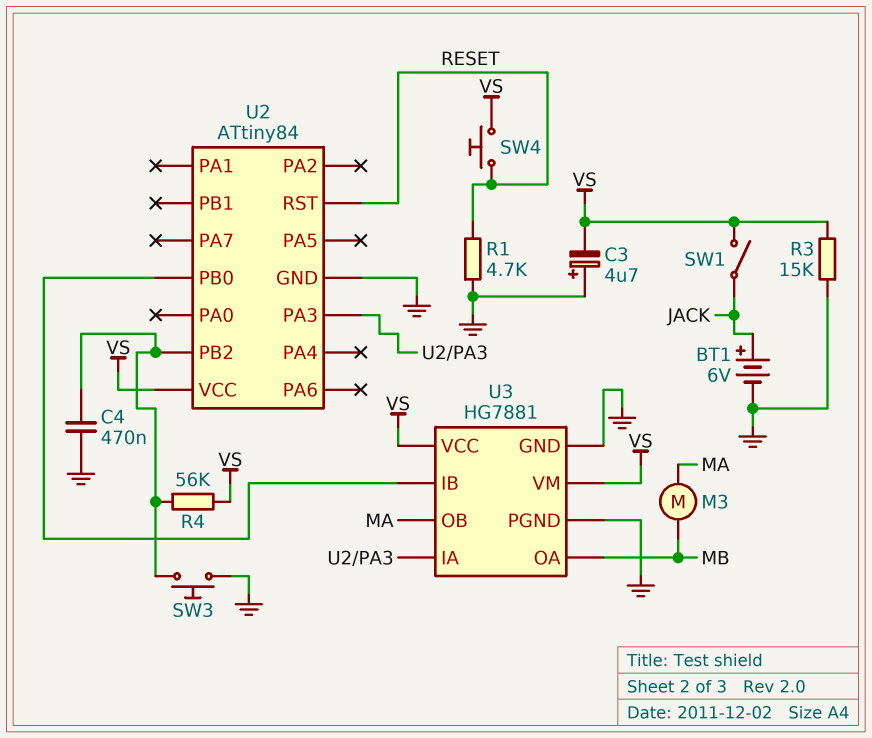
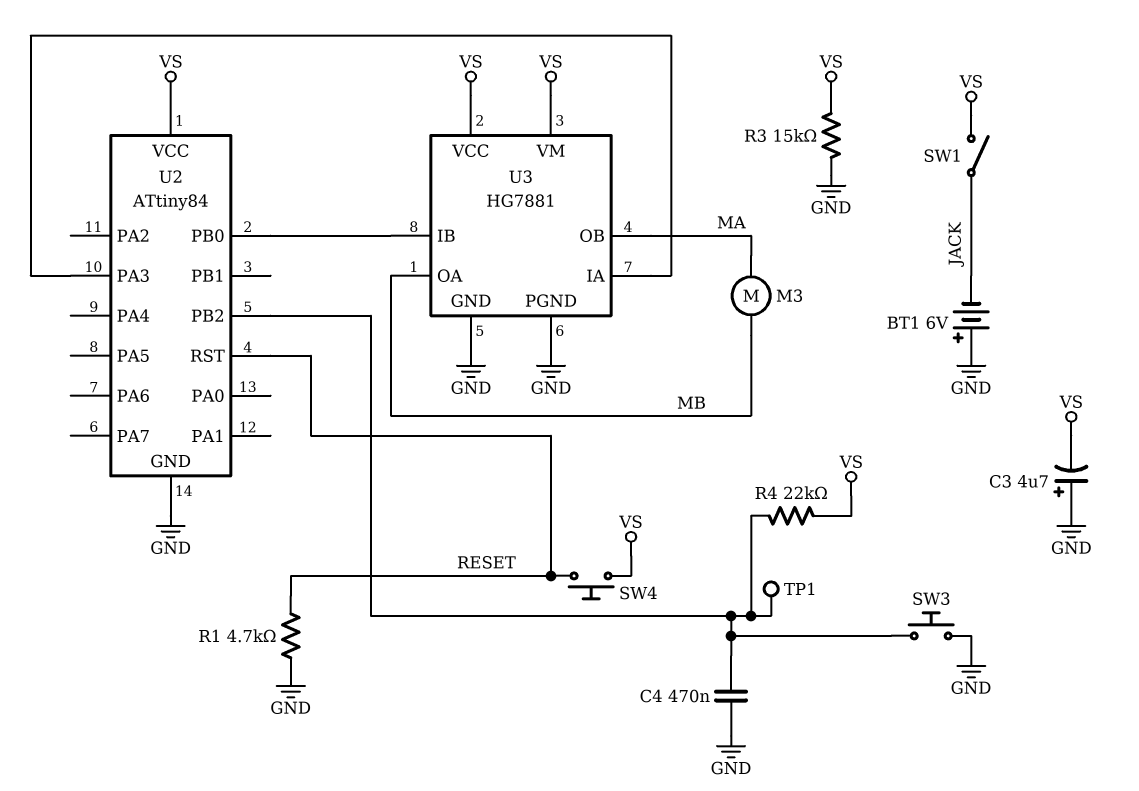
BT1: 6V (plus JACK, minus GND) -> 6V (plus GND, minus JACK)
R4: 56k (U2/PB2, VS) -> 22k (U2/PB2, VS)
TP1: none -> test point (U2/PB2)

